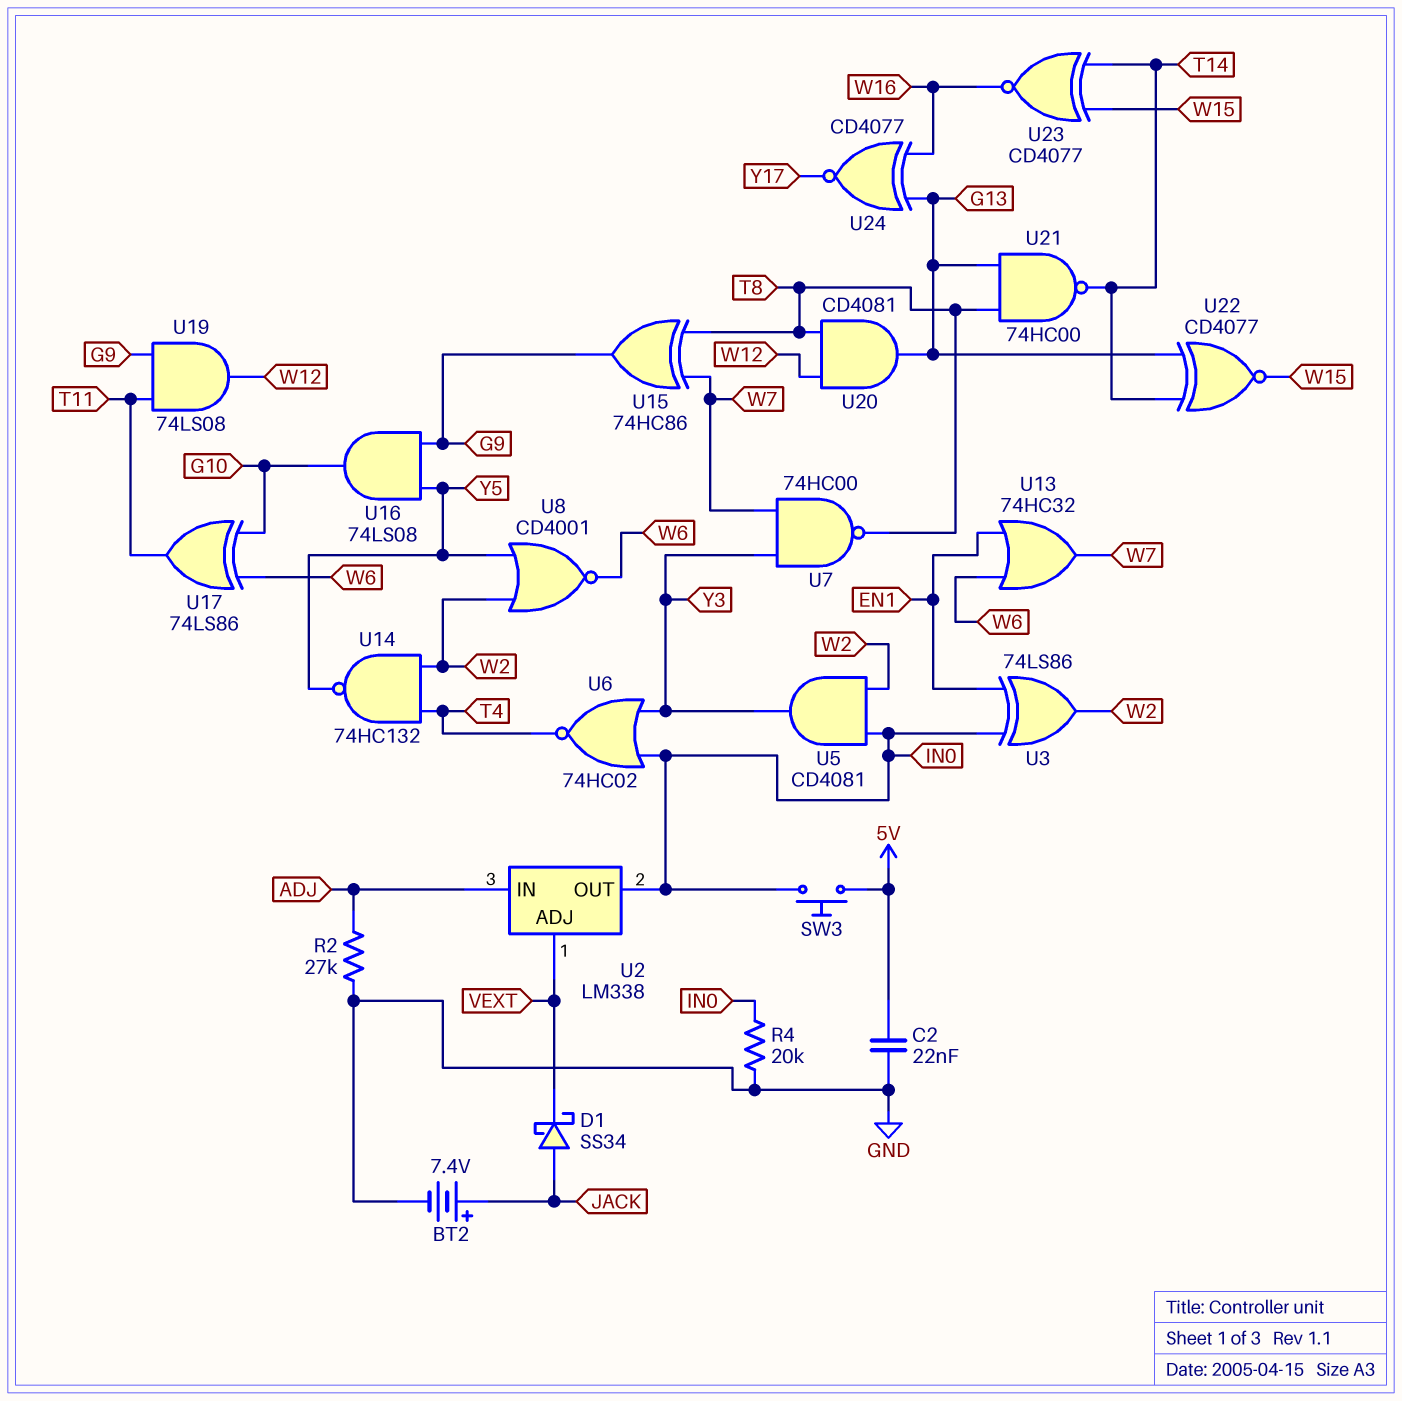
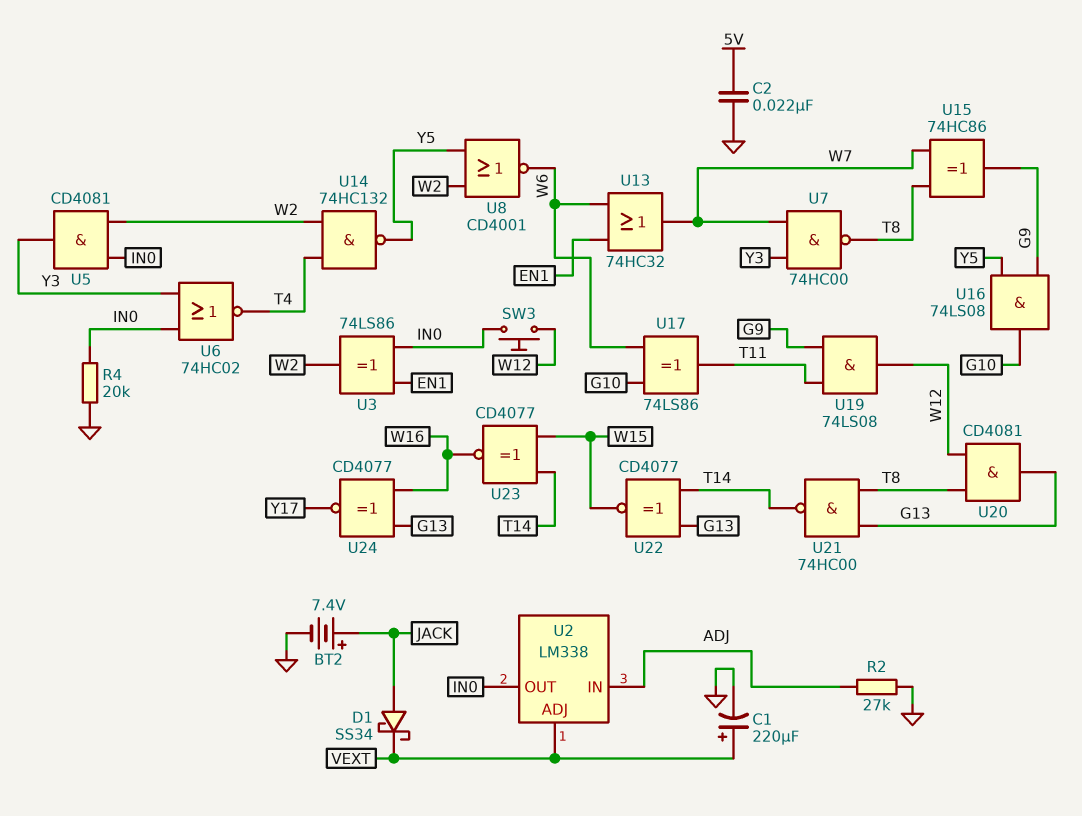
C1: none -> 220uF (plus VEXT, minus GND)
SW3: button (5V, IN0) -> button (IN0, W12)

